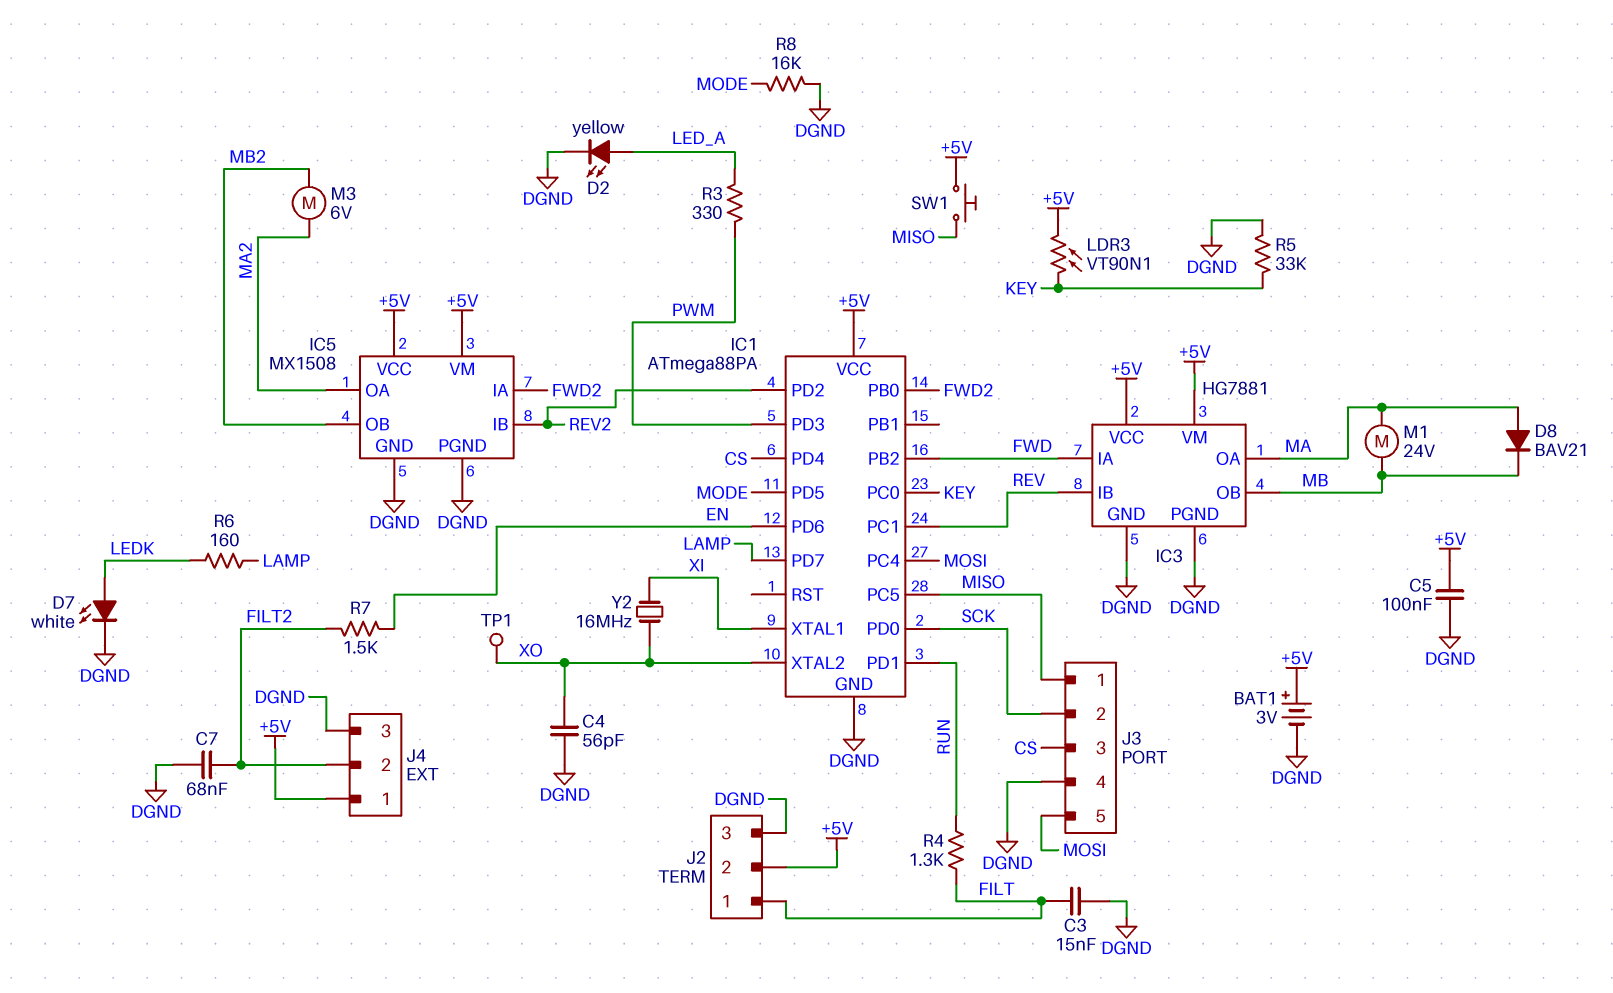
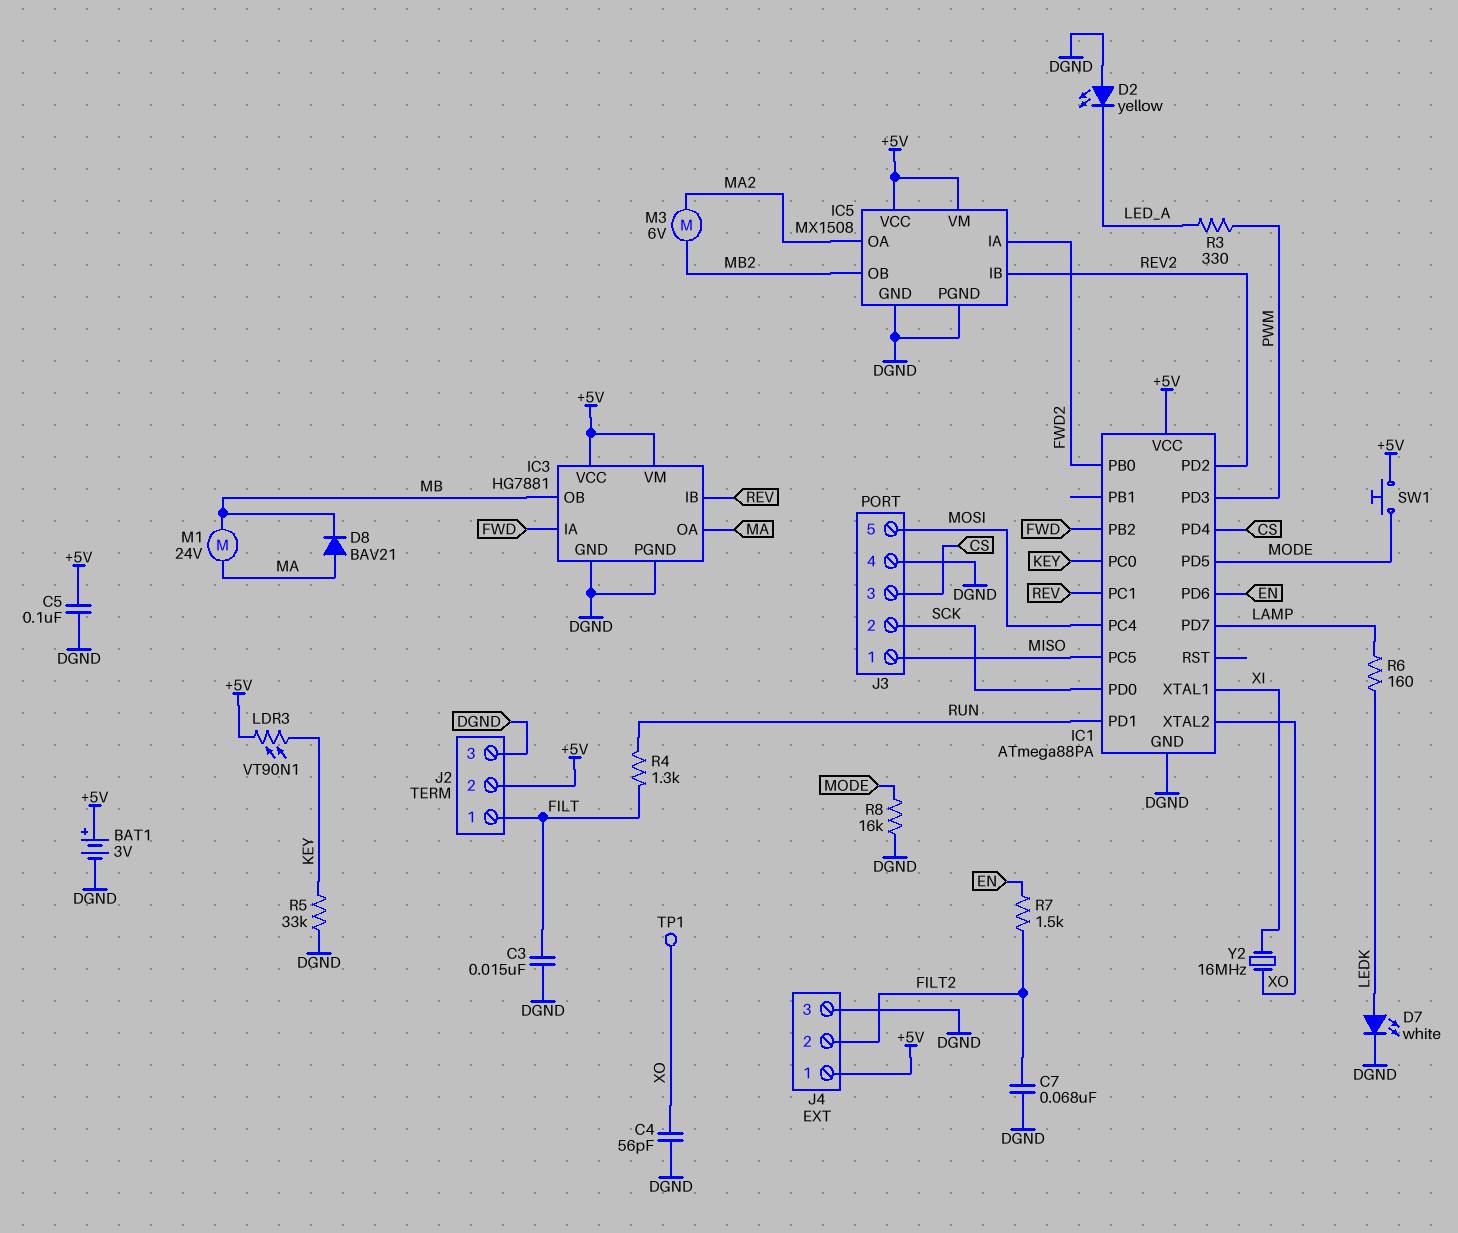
D2: LED yellow (A LED_A, K DGND) -> LED yellow (A DGND, K LED_A)
SW1: button (+5V, MISO) -> button (+5V, MODE)

